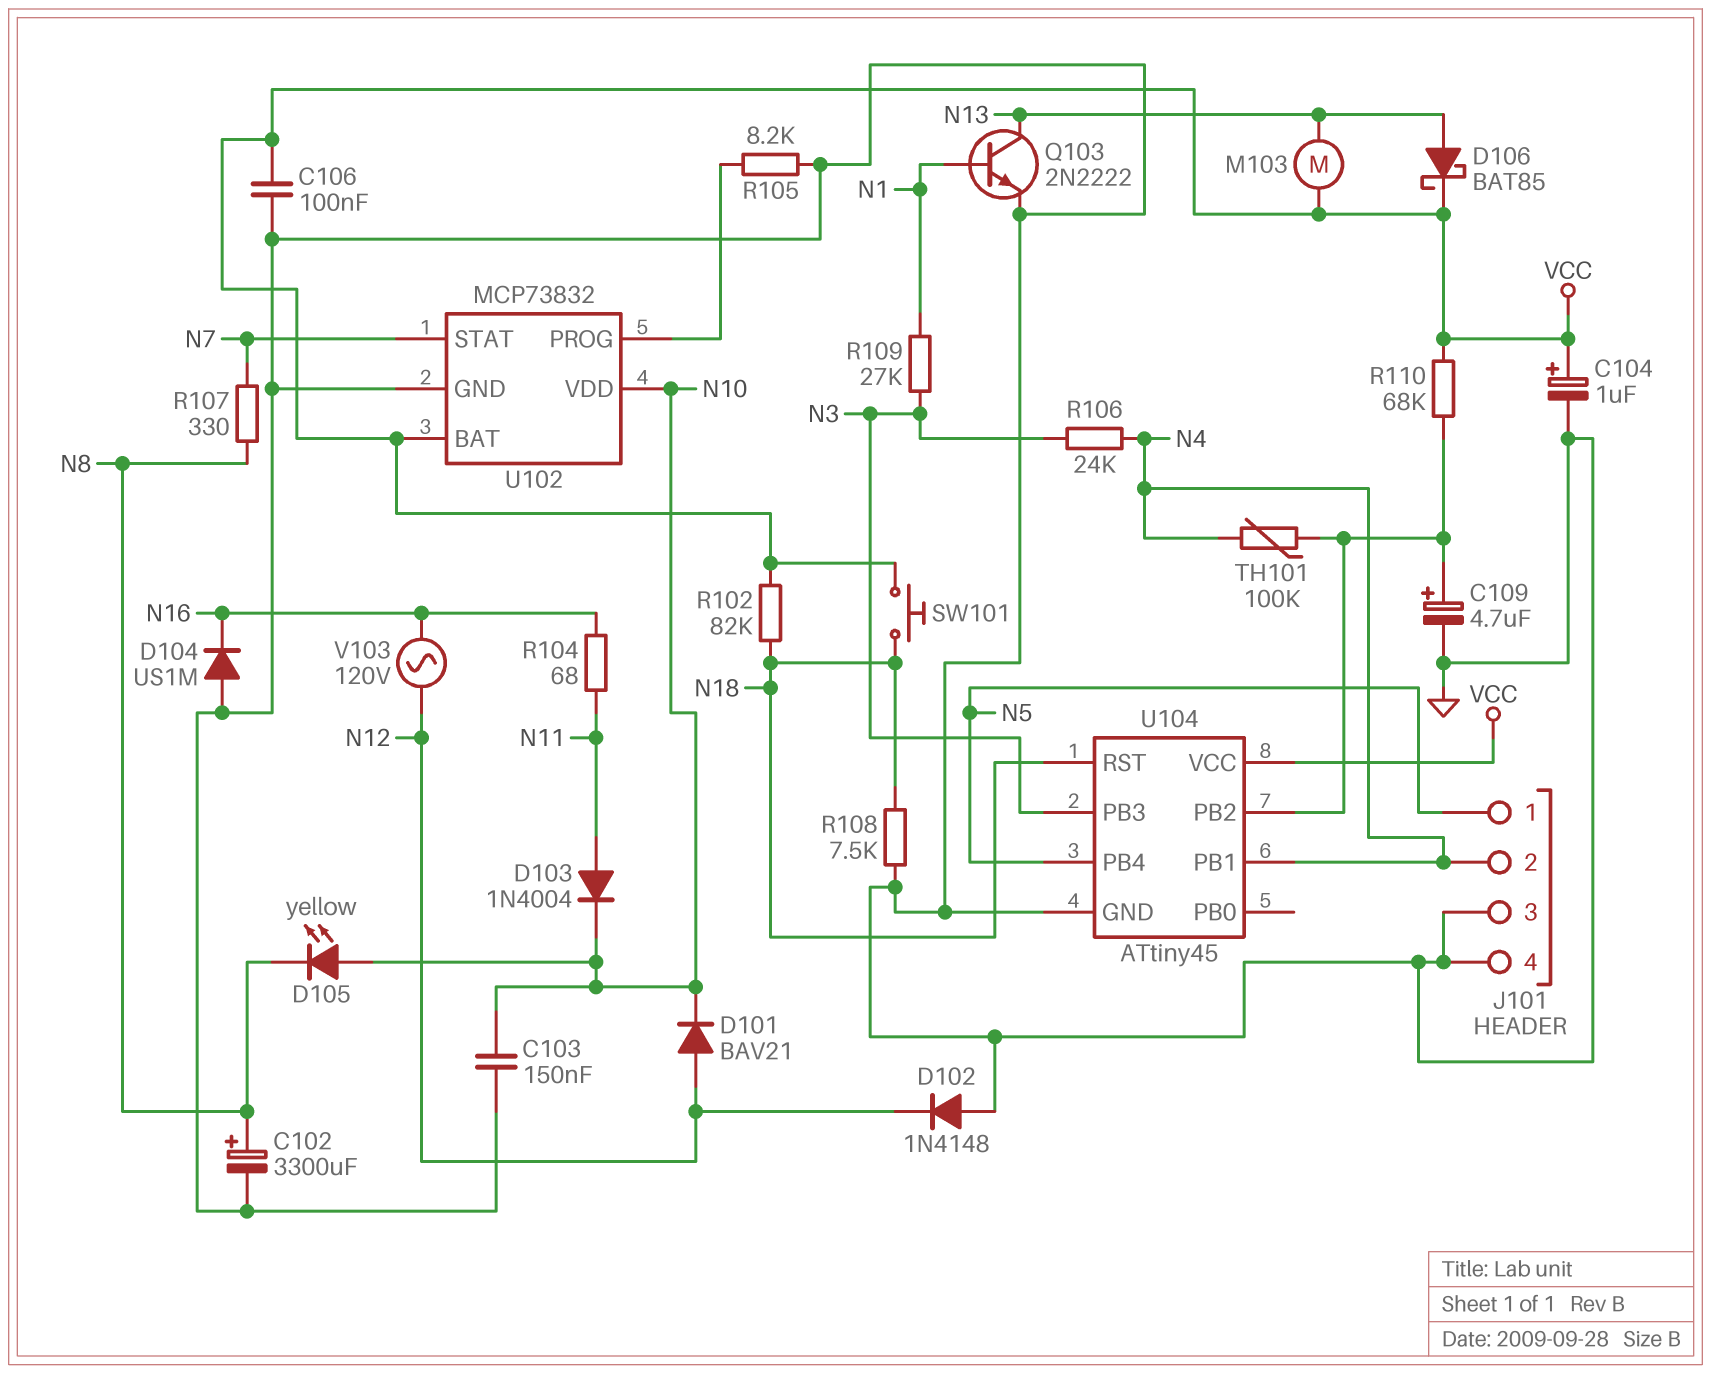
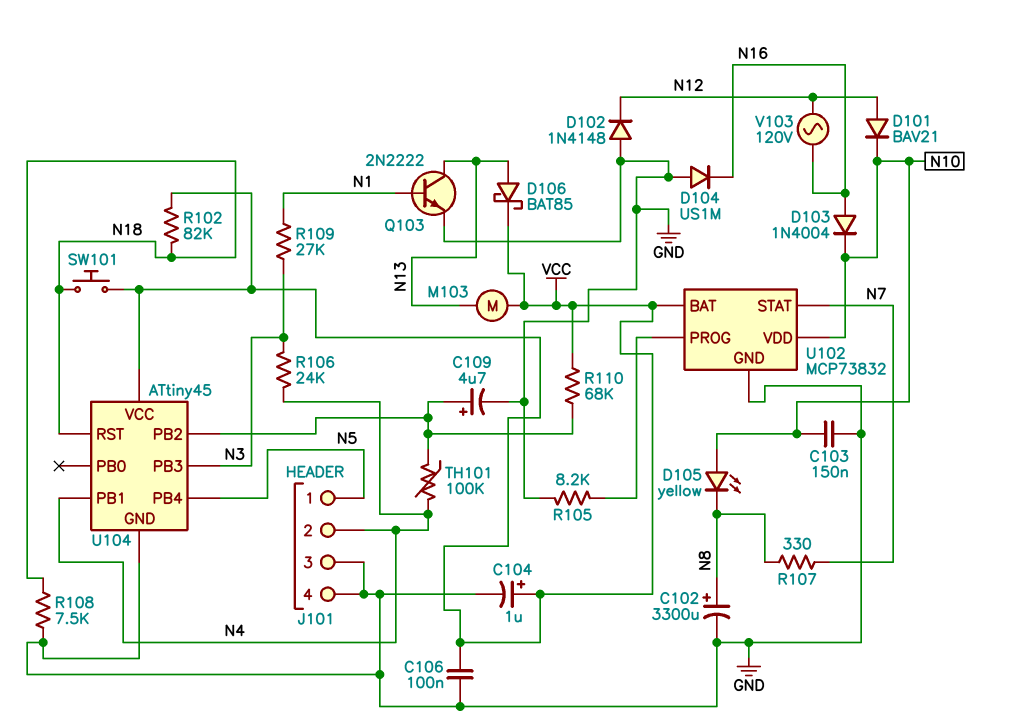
D103: diode 1N4004 (A N11, K N10) -> diode 1N4004 (A N16, K N10)
R104: 68 (N11, N16) -> none

